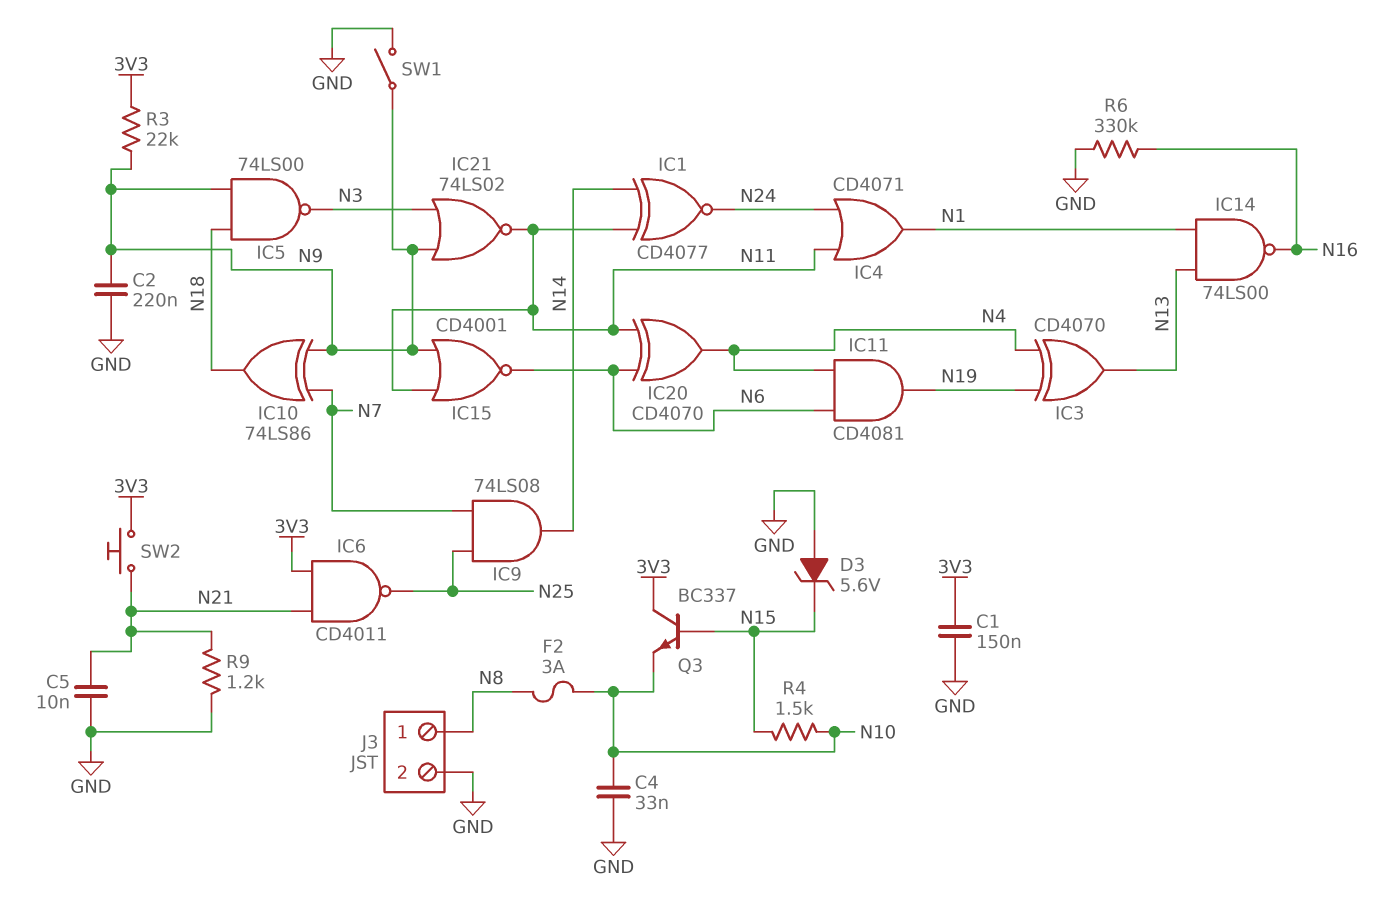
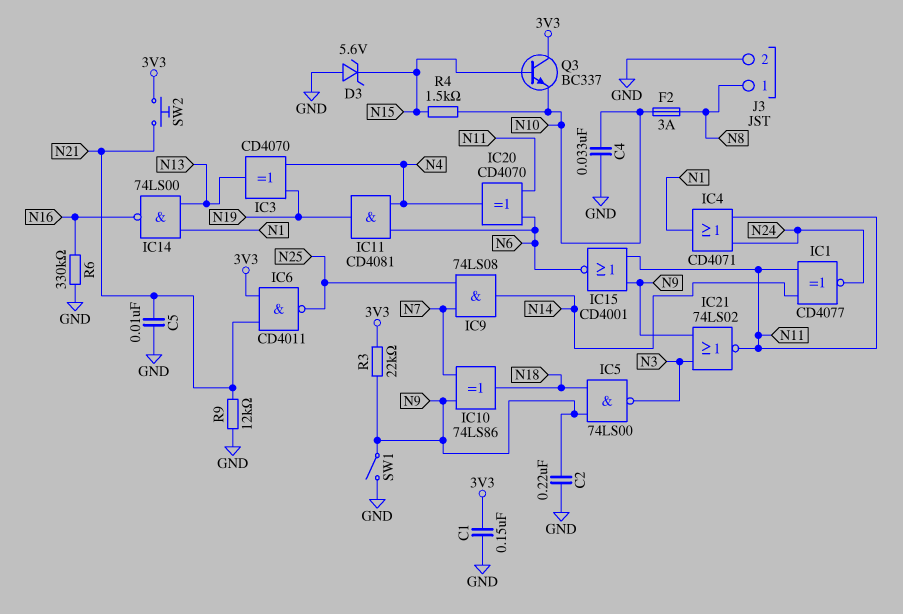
R9: 1.2k (GND, N21) -> 12k (GND, N21)

